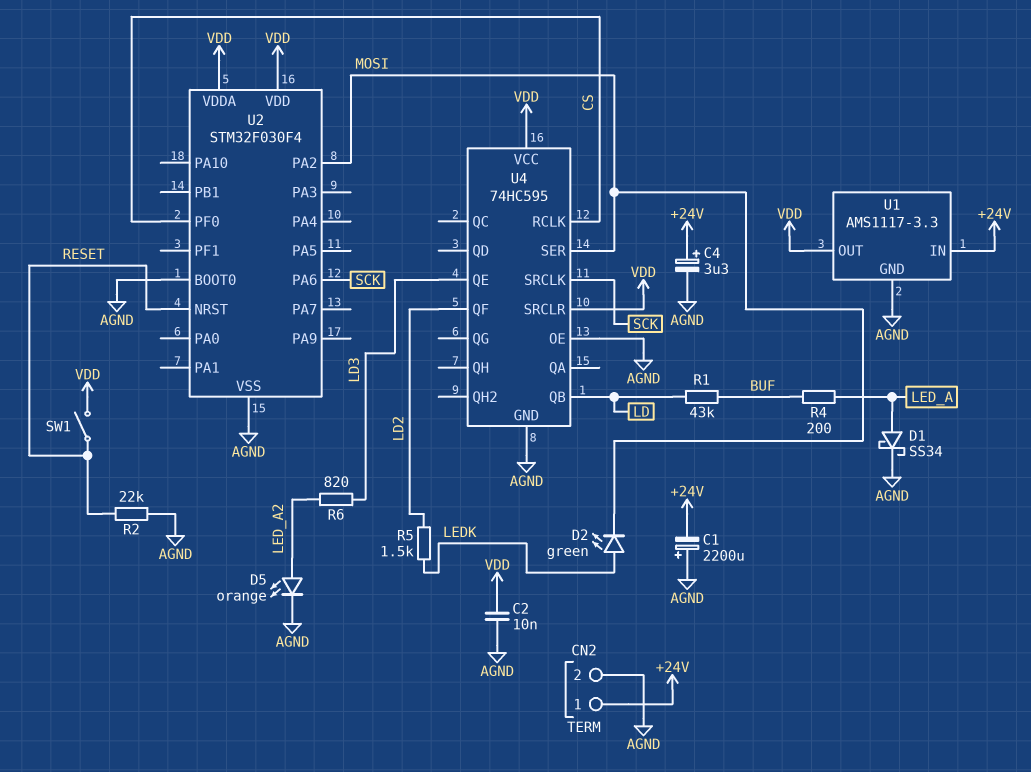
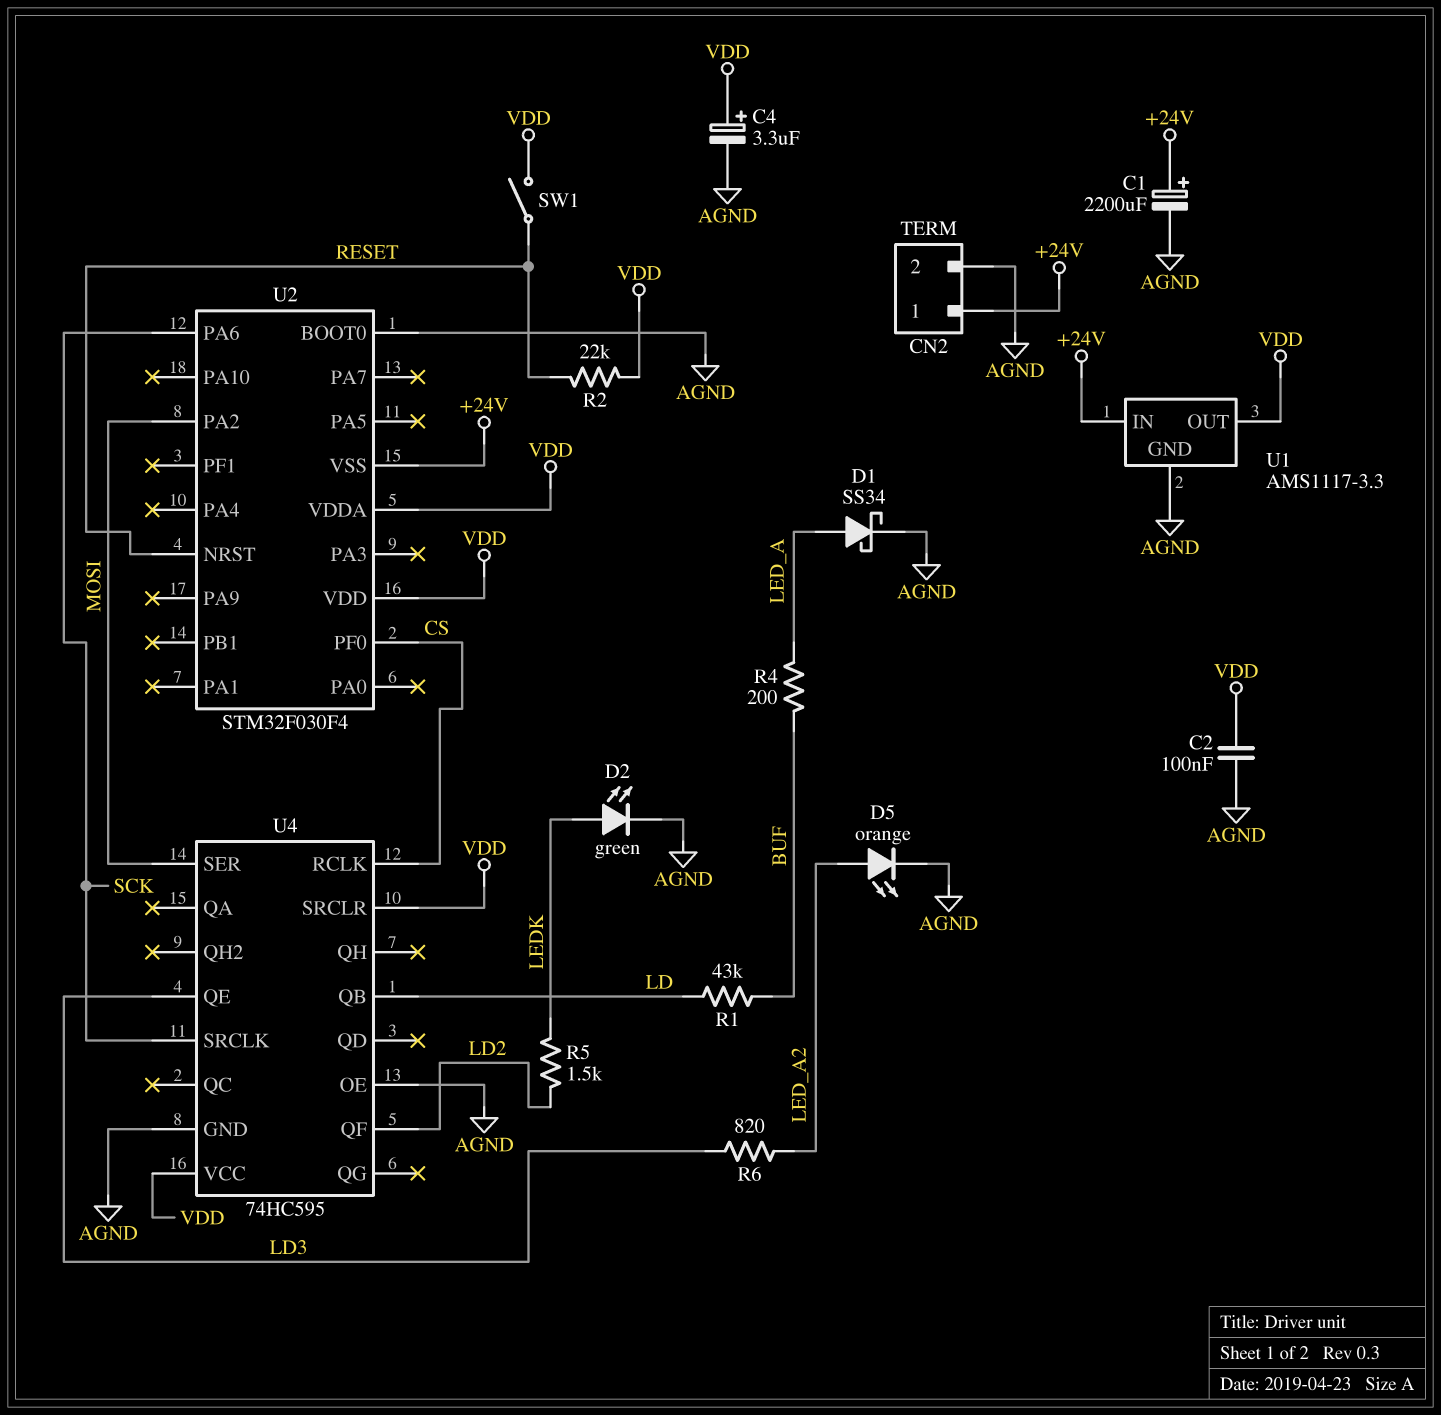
C1: 2200uF (plus AGND, minus +24V) -> 2200uF (plus +24V, minus AGND)
C2: 10nF (AGND, VDD) -> 100nF (AGND, VDD)
C4: 3.3uF (plus +24V, minus AGND) -> 3.3uF (plus VDD, minus AGND)
D2: LED green (A LEDK, K MOSI) -> LED green (A LEDK, K AGND)
R2: 22k (AGND, RESET) -> 22k (RESET, VDD)
U2 pin VSS: AGND -> +24V

